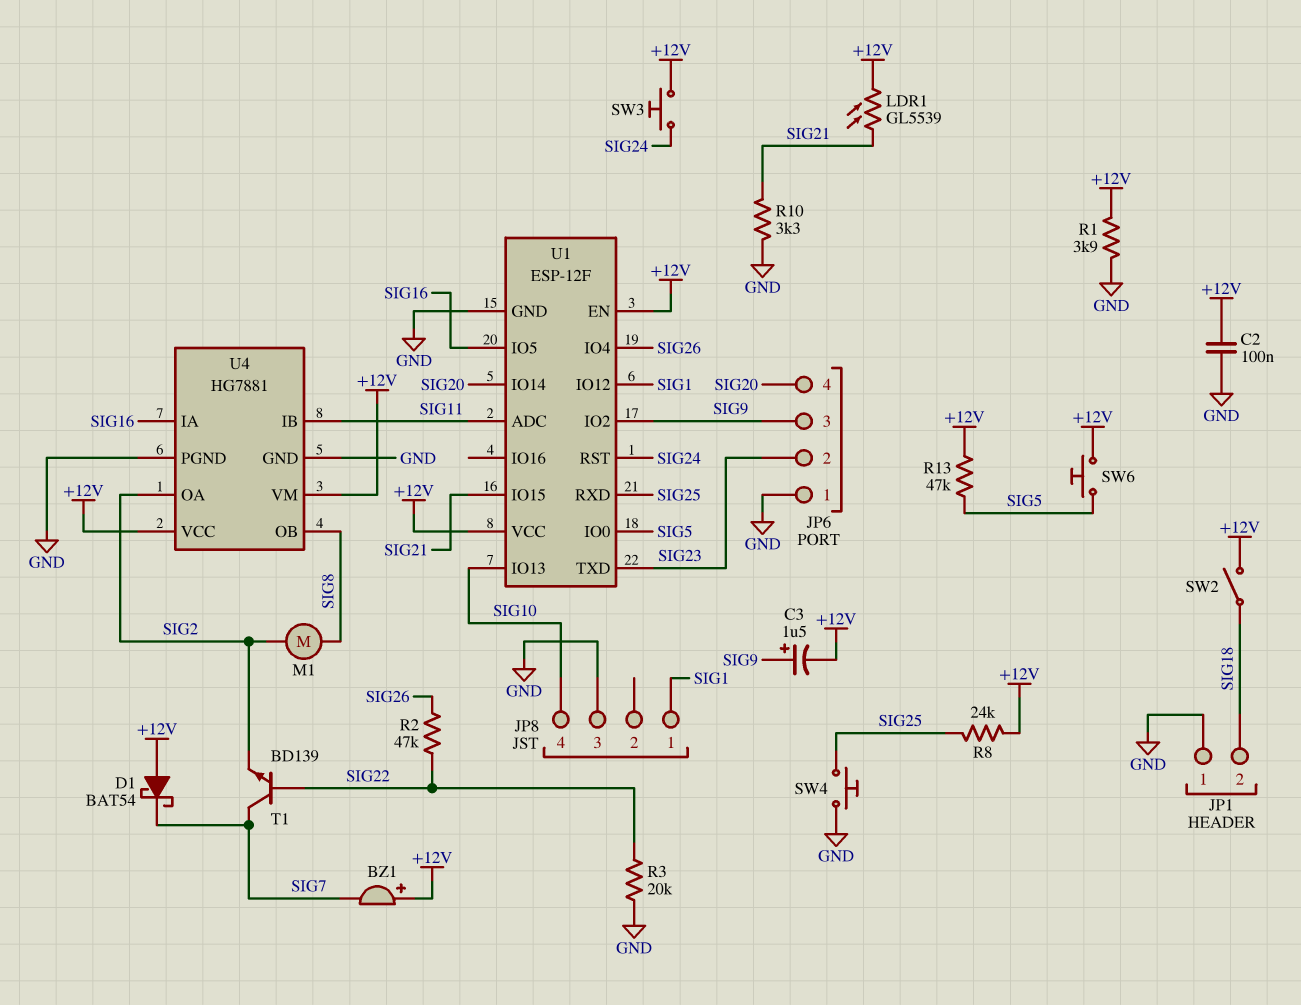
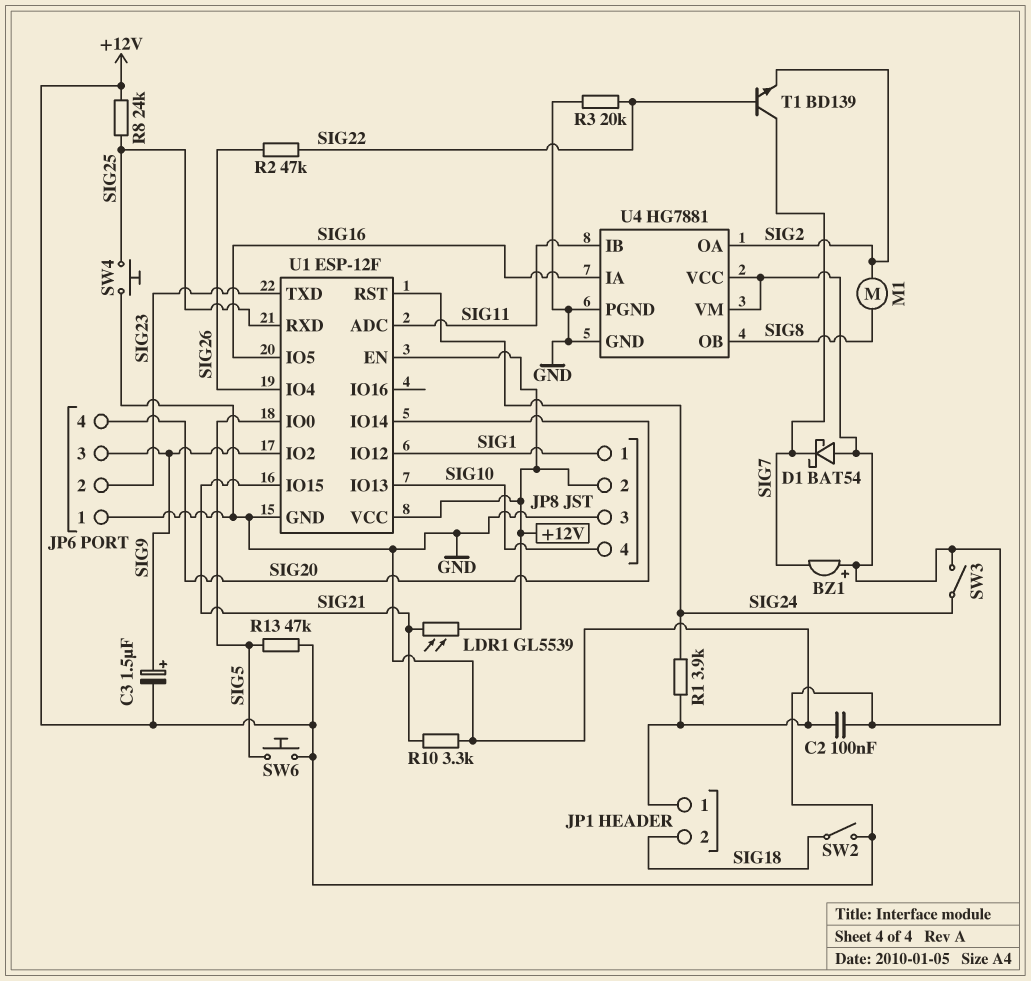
JP8 pin 2: none -> +12V
R1: 3.9k (+12V, GND) -> 3.9k (GND, SIG24)
SW3: button (+12V, SIG24) -> switch (+12V, SIG24)

